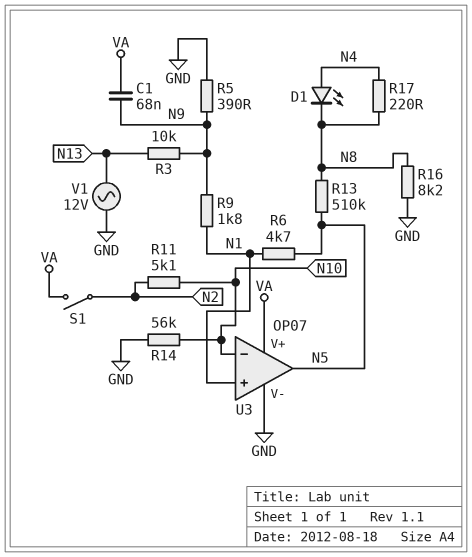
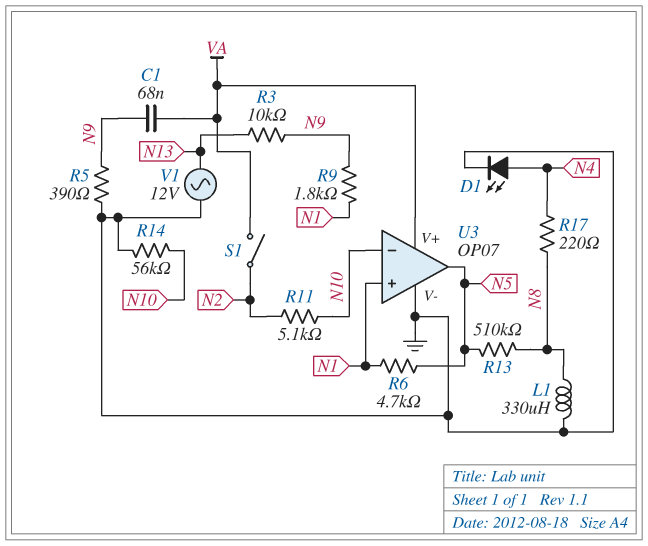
D1: LED (A N4, K N8) -> LED (A N4, K GND)
L1: none -> 330uH (GND, N8)
R16: 8.2k (GND, N8) -> none

